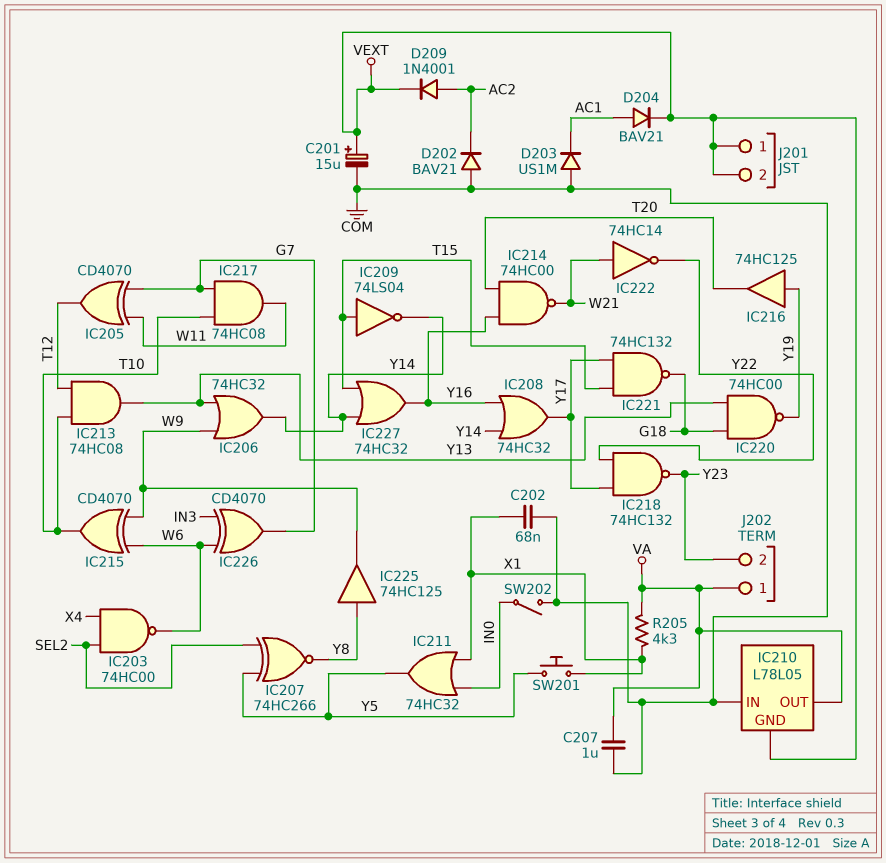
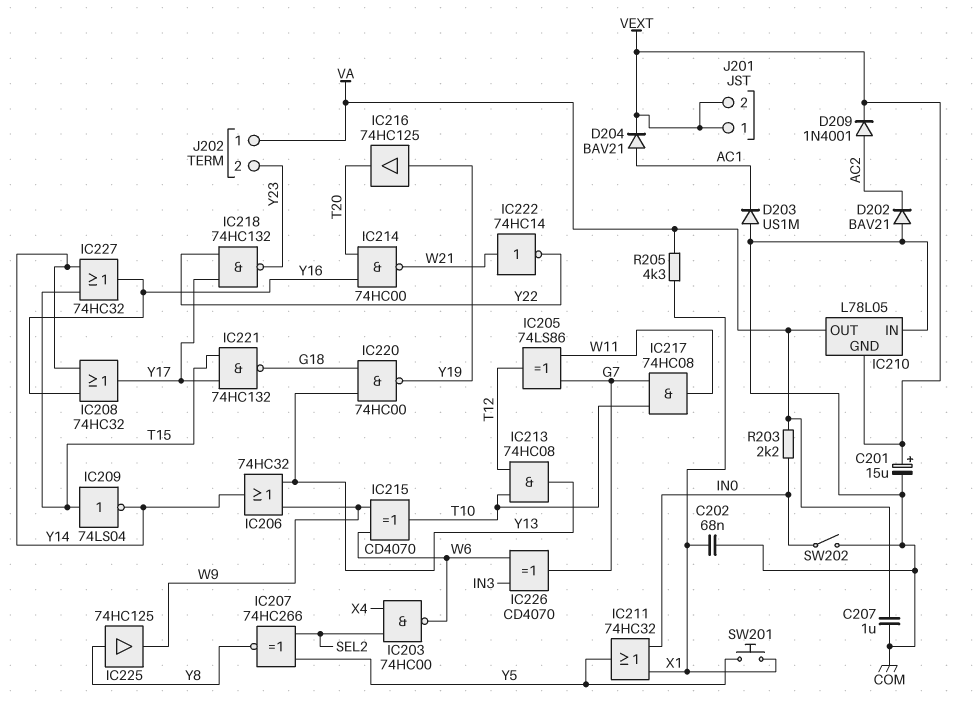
IC205: XOR CD4070 (in G7, in W11, out T12) -> XOR 74LS86 (in G7, in W11, out T12)
R203: none -> 2.2k (IN0, VA)

